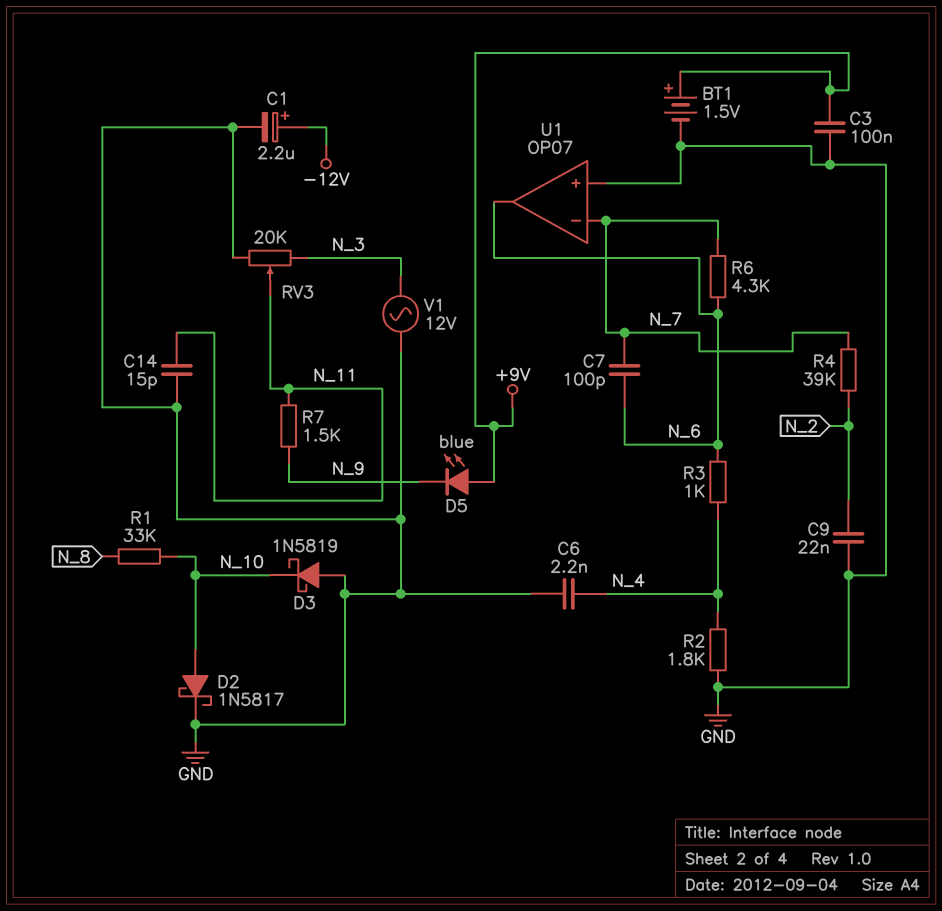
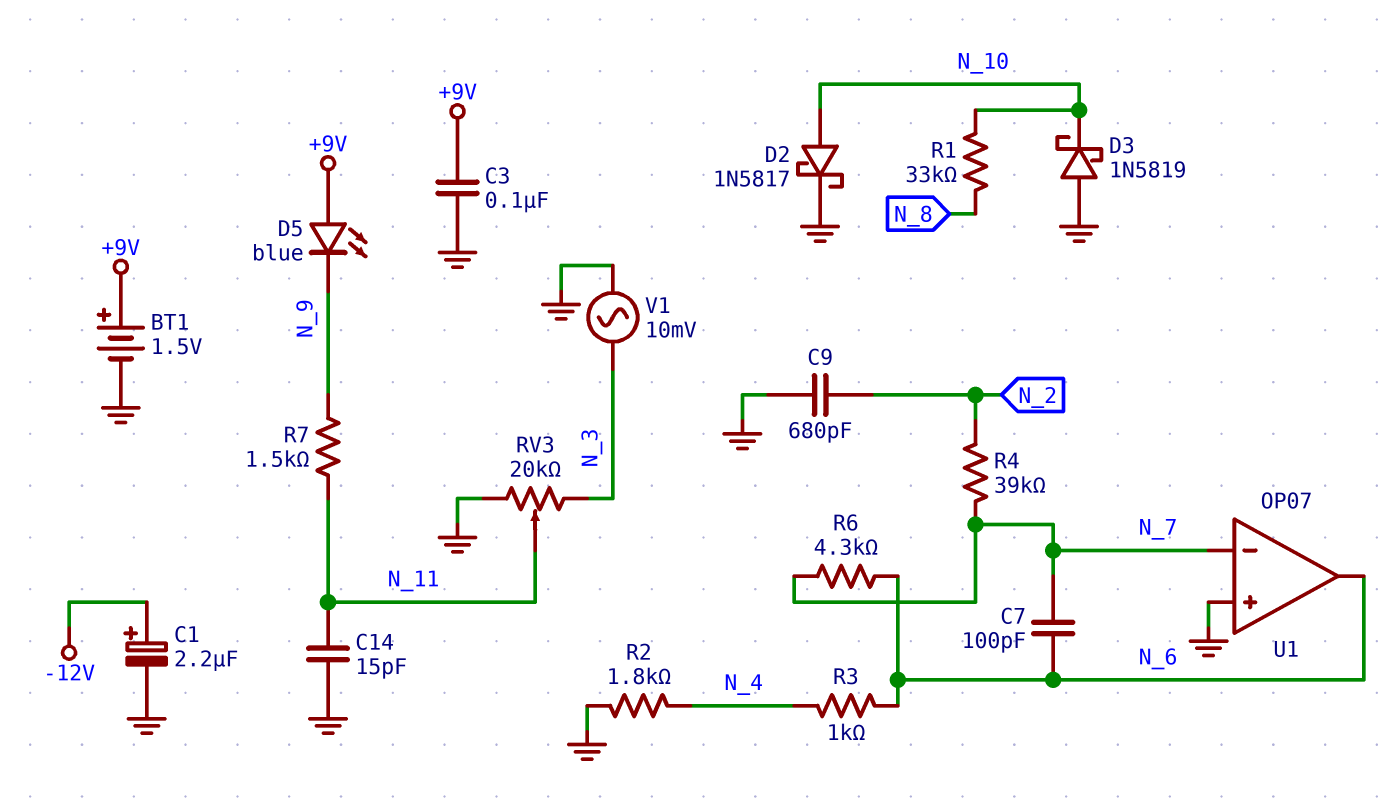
C6: 2.2nF (GND, N_4) -> none
C9: 22nF (GND, N_2) -> 680pF (GND, N_2)
V1: AC 12V (GND, N_3) -> AC 10mV (GND, N_3)

